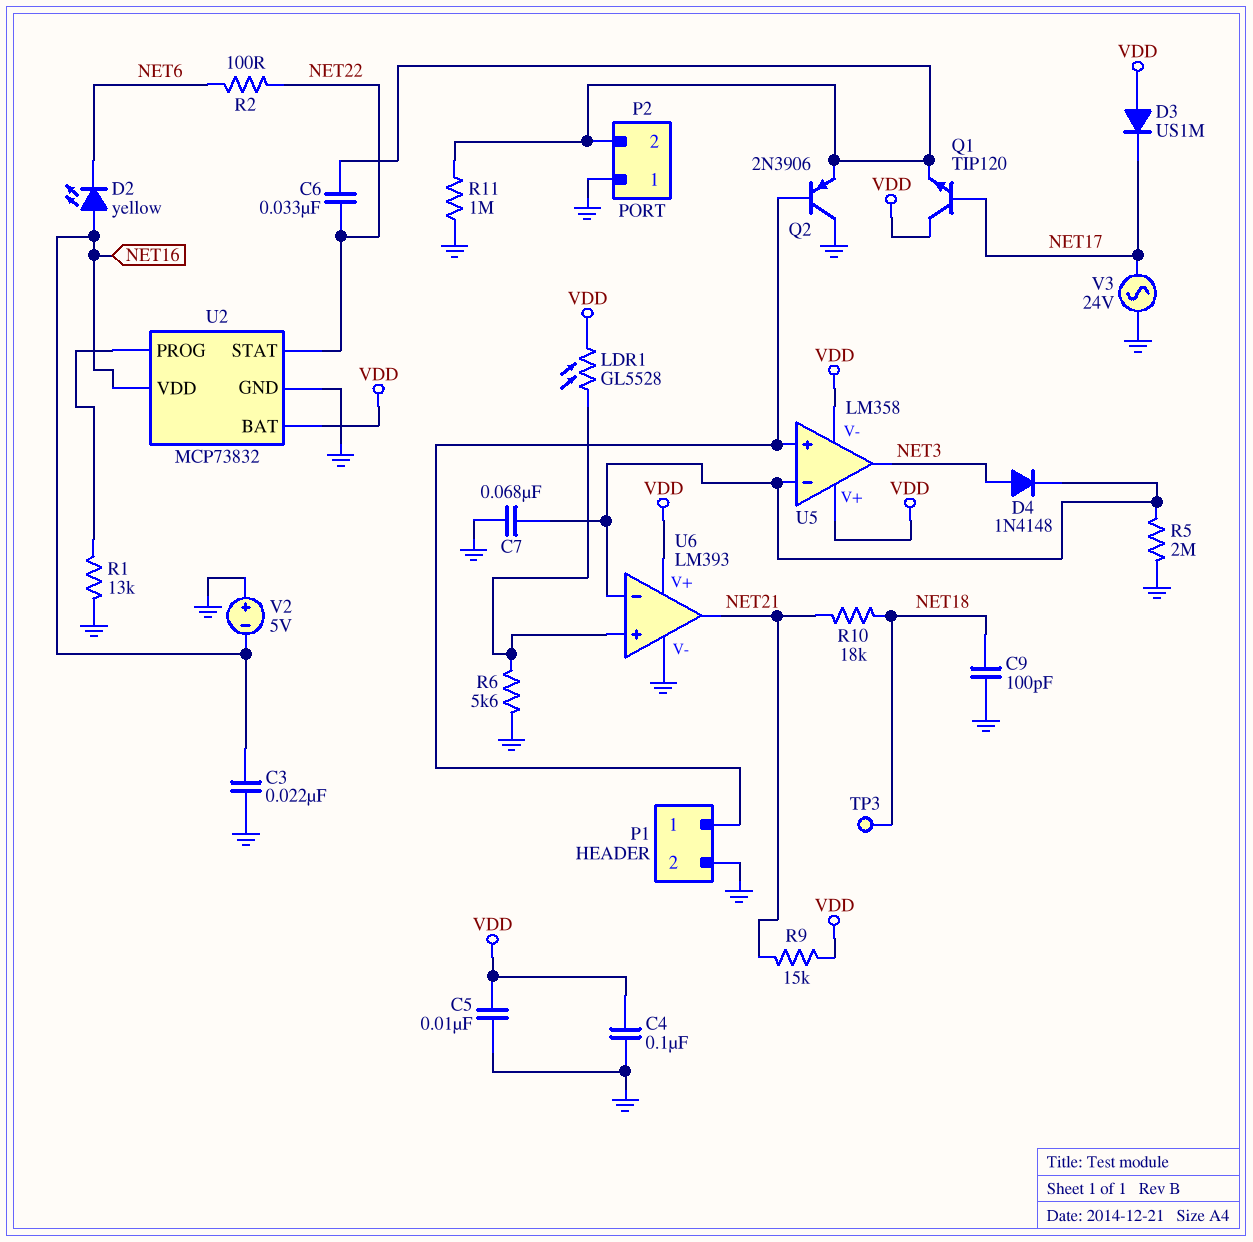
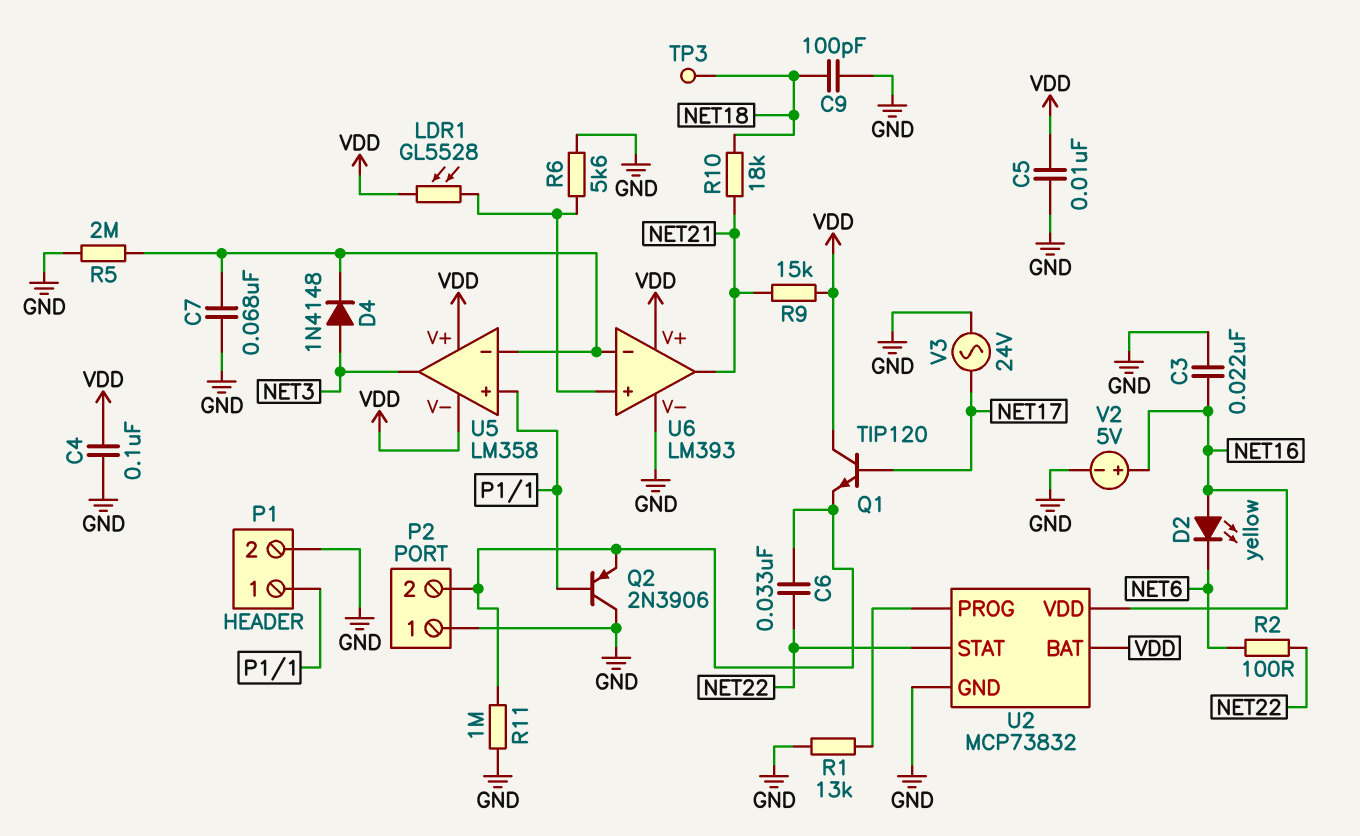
D3: diode US1M (A VDD, K NET17) -> none
V2: 5V (plus GND, minus NET16) -> 5V (plus NET16, minus GND)

